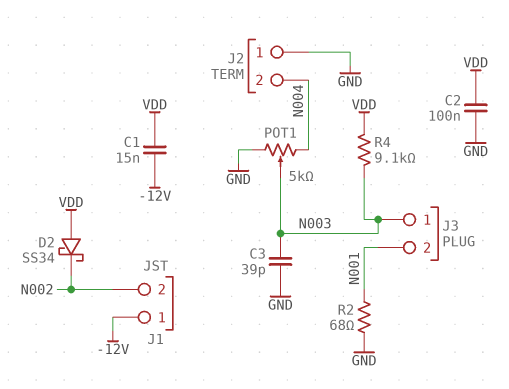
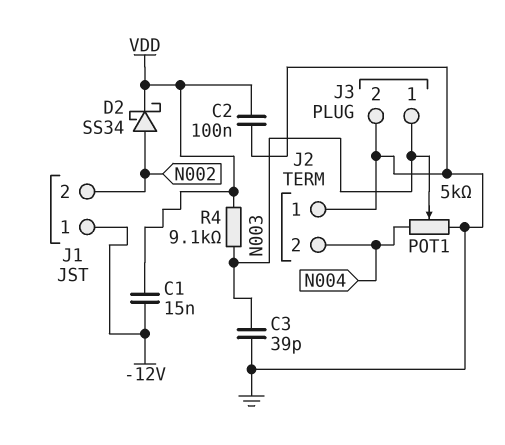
D2: schottky SS34 (A VDD, K N002) -> schottky SS34 (A N002, K VDD)
J3 pin 2: N001 -> GND
R2: 68 (GND, N001) -> none

